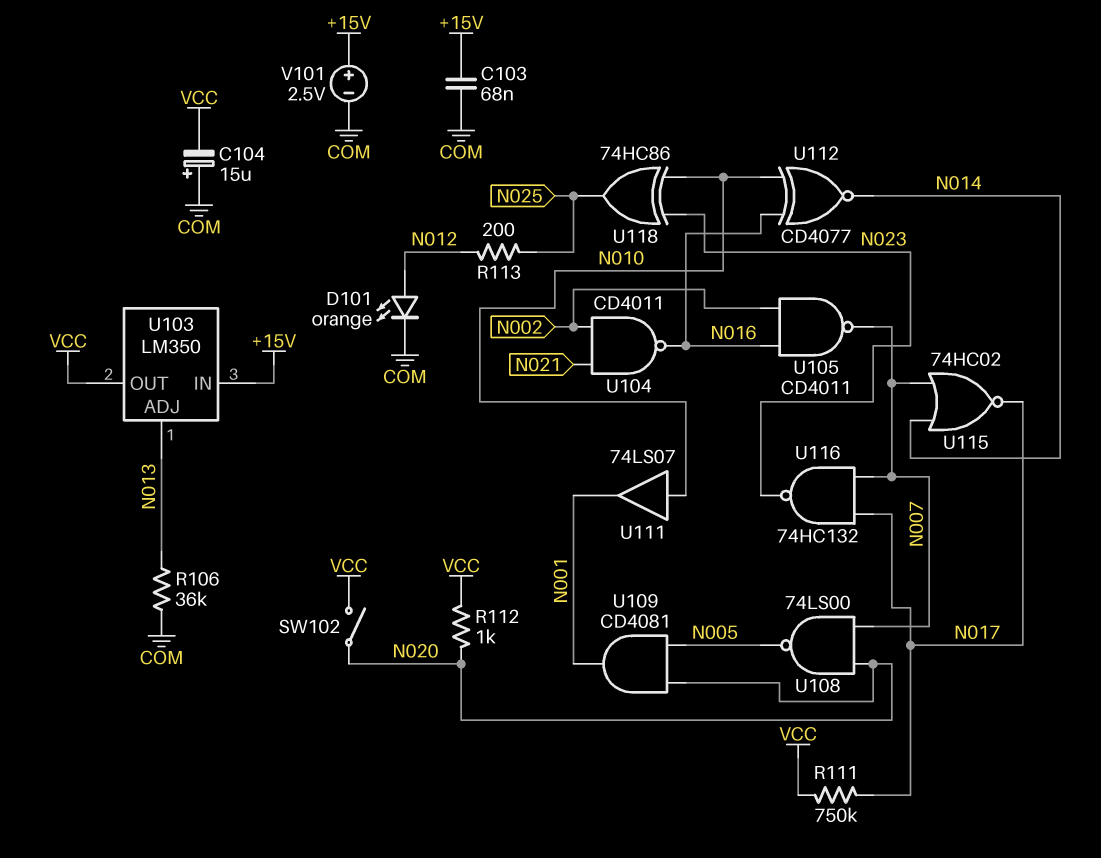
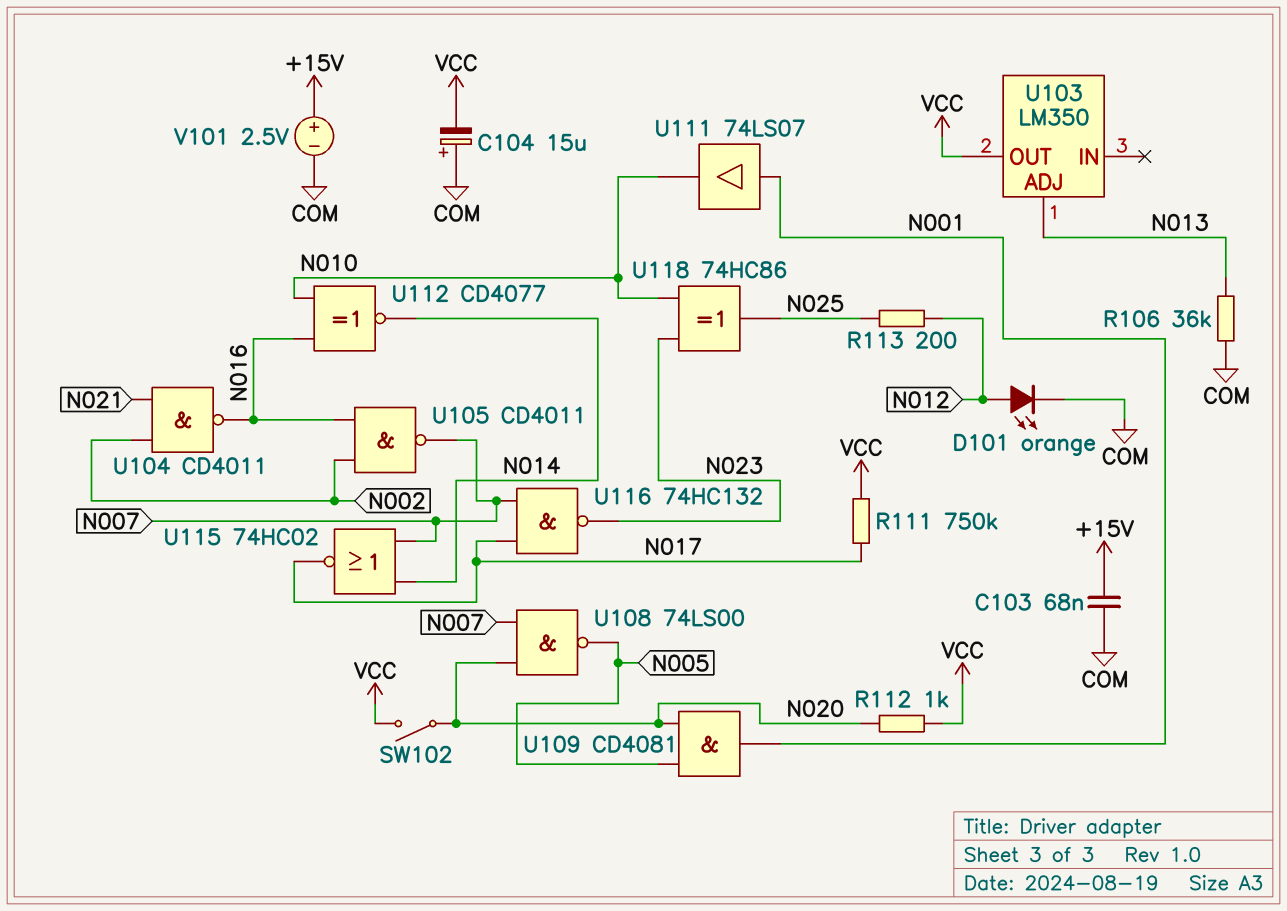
U103 pin IN: +15V -> none
U111: buffer 74LS07 (in N010, out N001) -> buffer 74LS07 (in N001, out N010)

